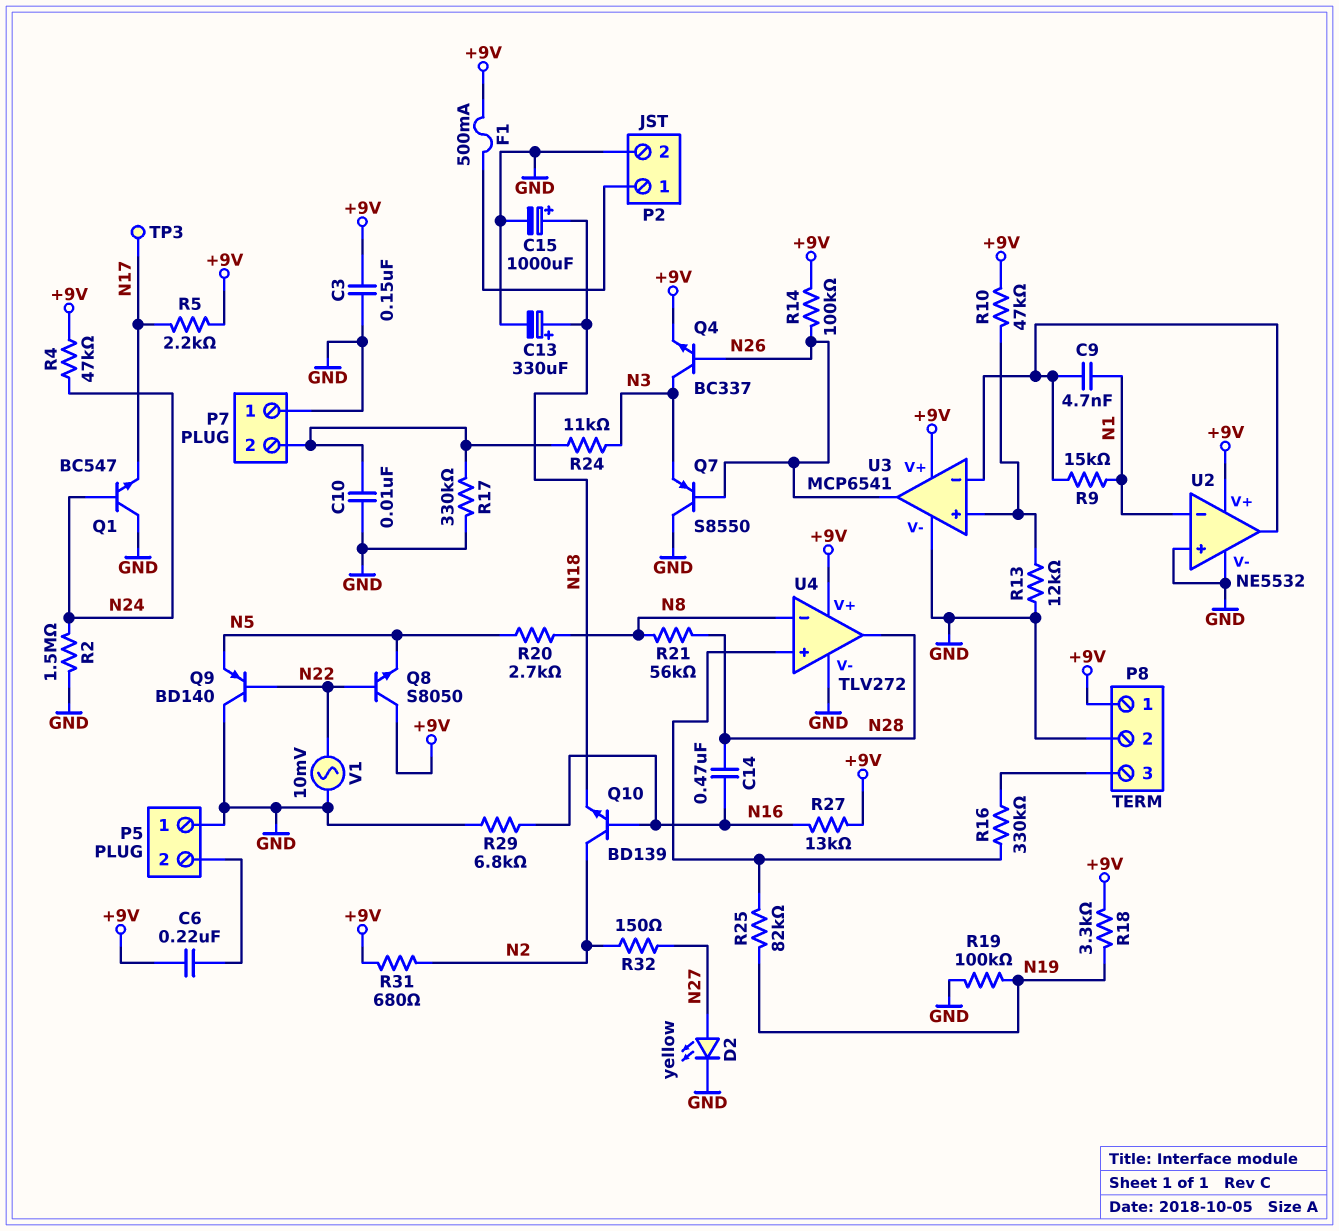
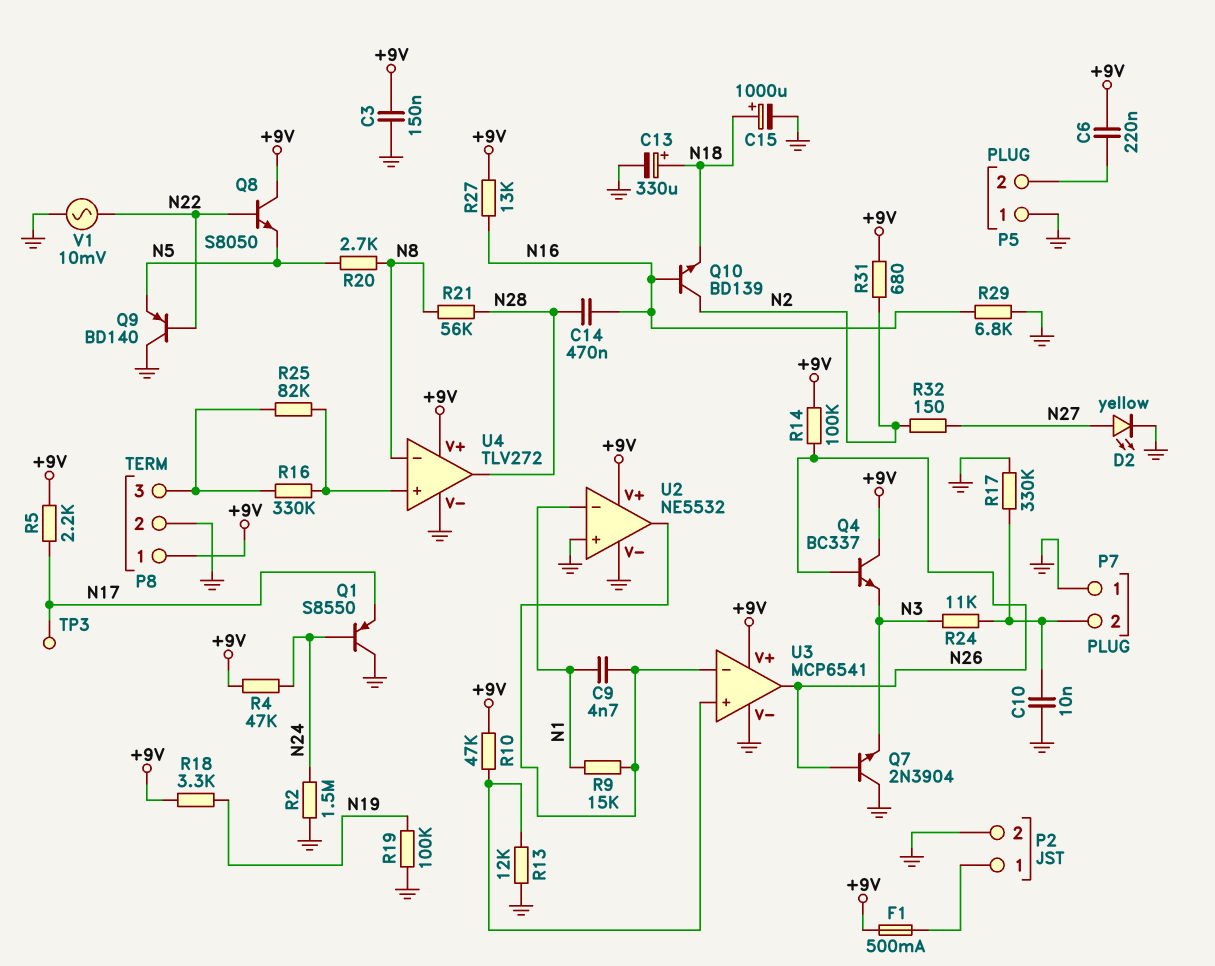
Q1: NPN BC547 (B N24, C GND, E N17) -> PNP S8550 (B N24, C GND, E N17)
Q4: NPN BC337 (B N26, C N3, E +9V) -> NPN BC337 (B N26, C +9V, E N3)
Q7: PNP S8550 (B N26, C GND, E N3) -> NPN 2N3904 (B N26, C GND, E N3)
R25: 82k (N19, U4/in+) -> 82k (P8/3, U4/in+)

